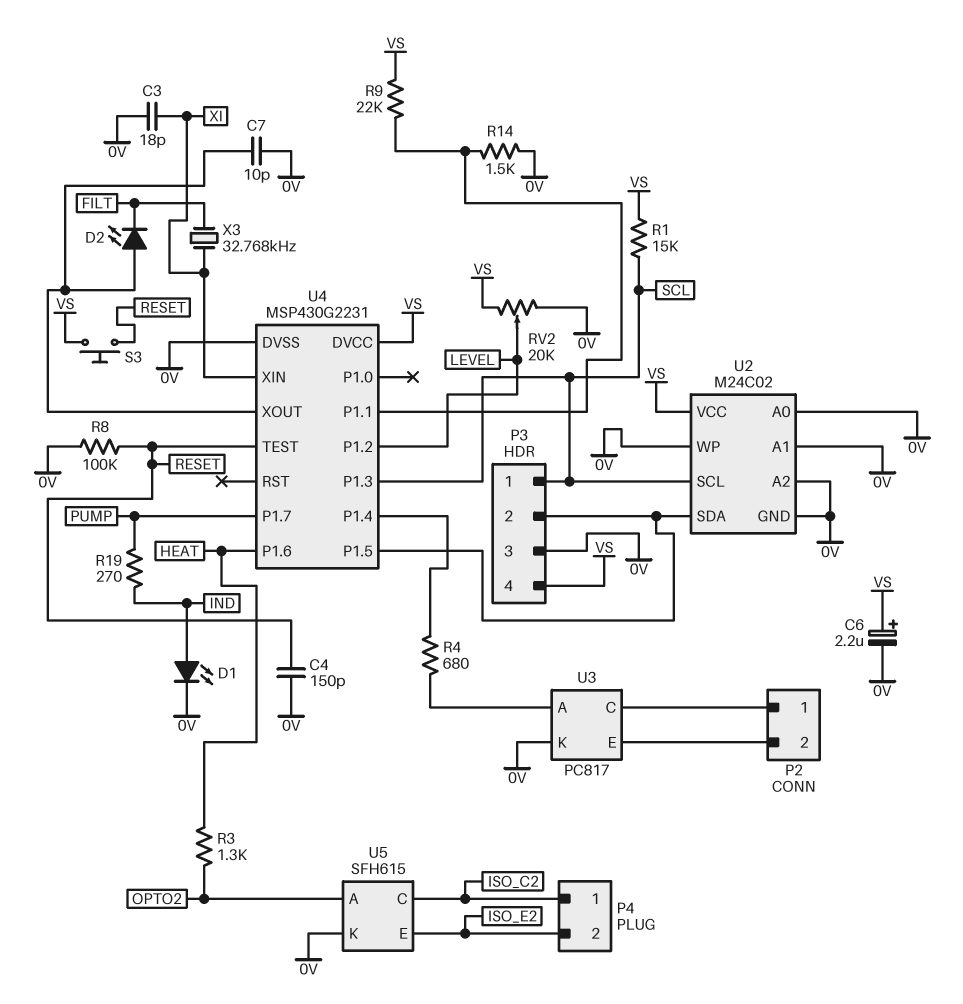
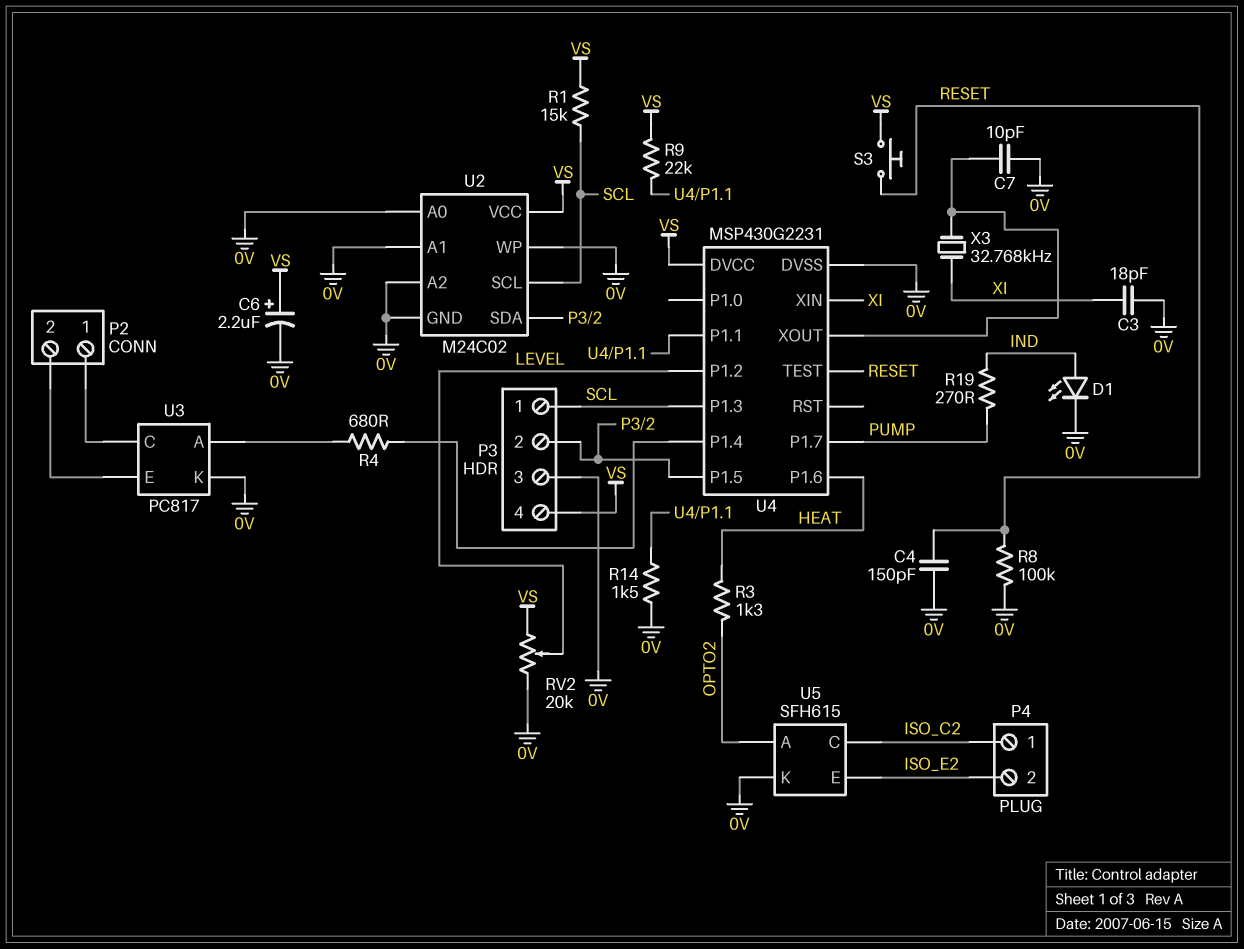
D2: LED (A U4/XOUT, K FILT) -> none
X3: 32.768kHz (FILT, XI) -> 32.768kHz (U4/XOUT, XI)

